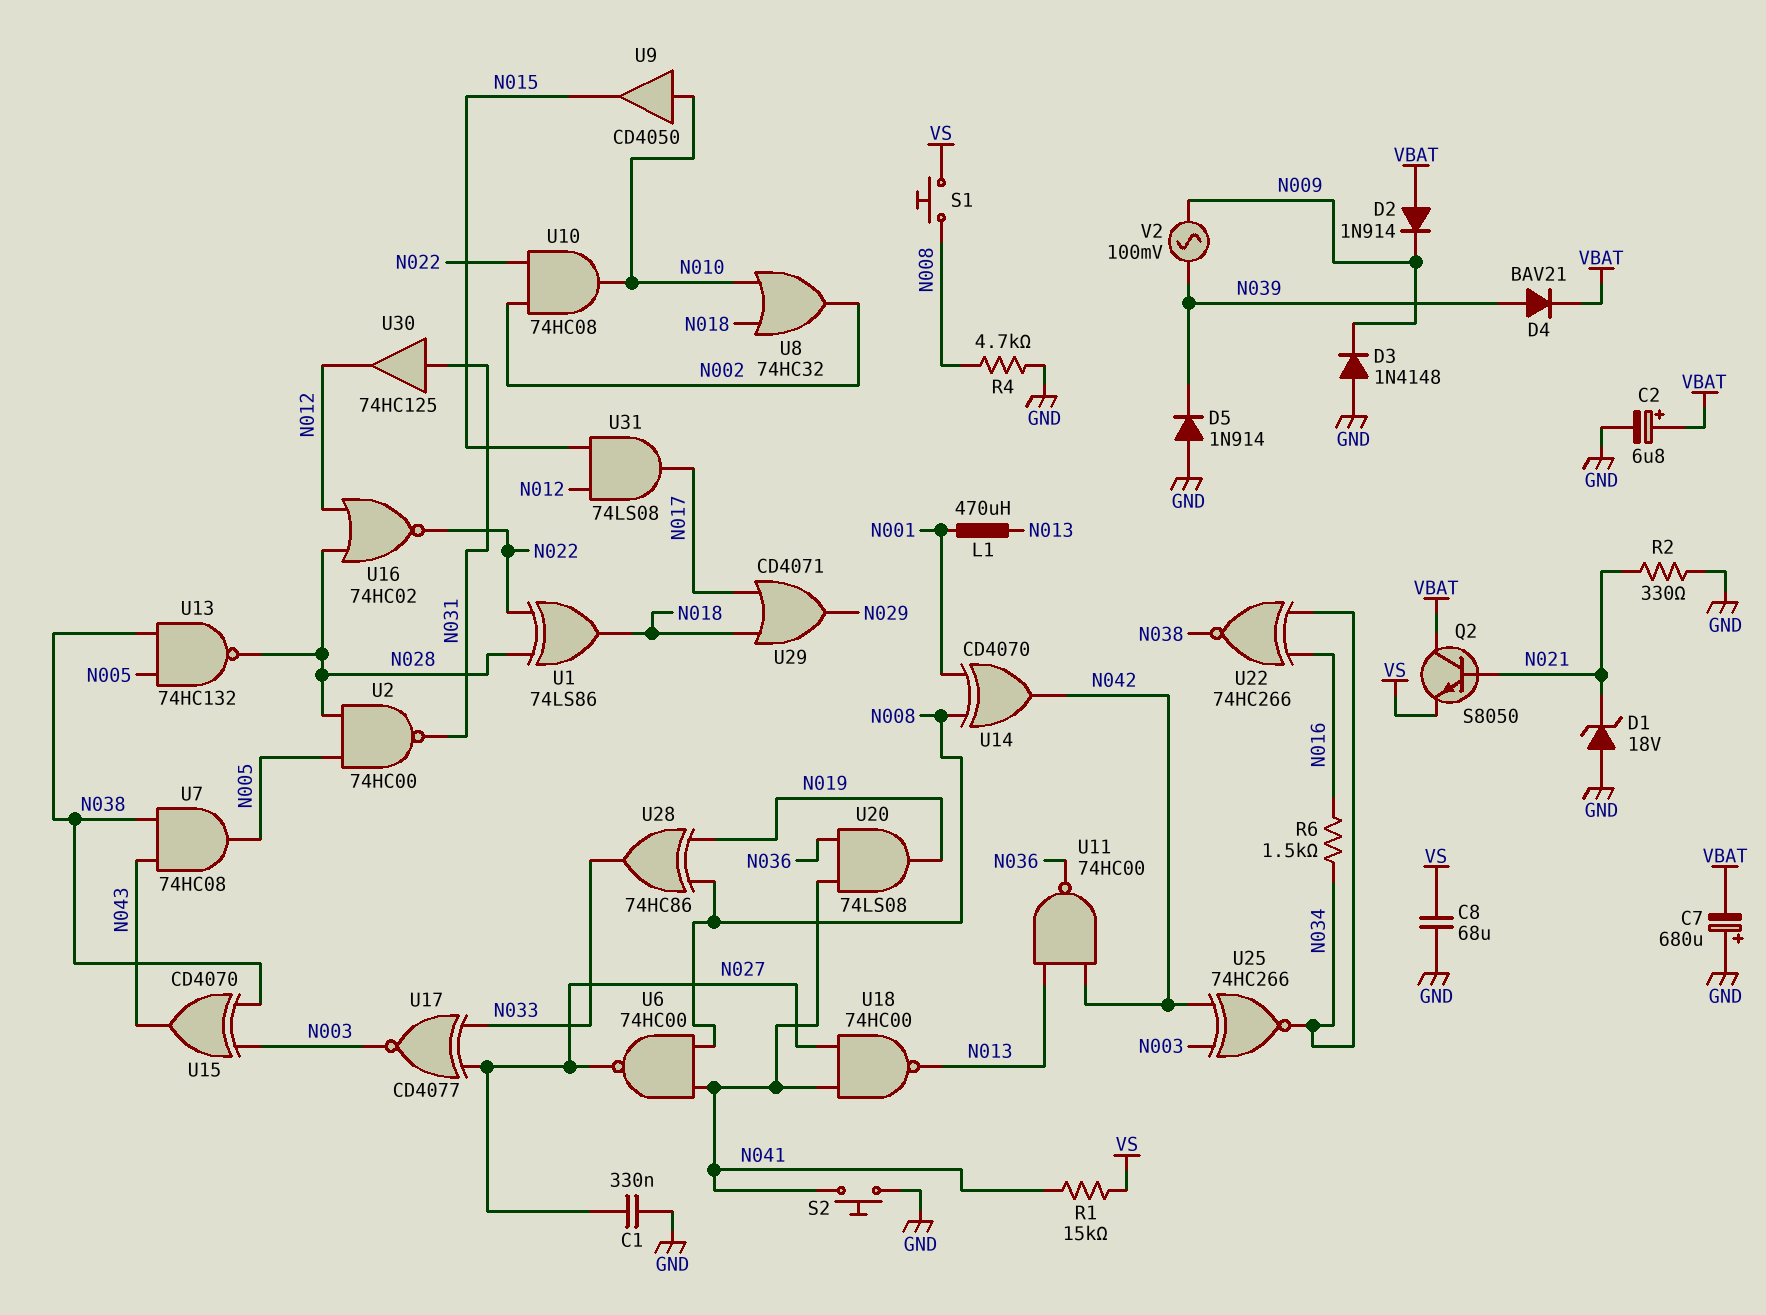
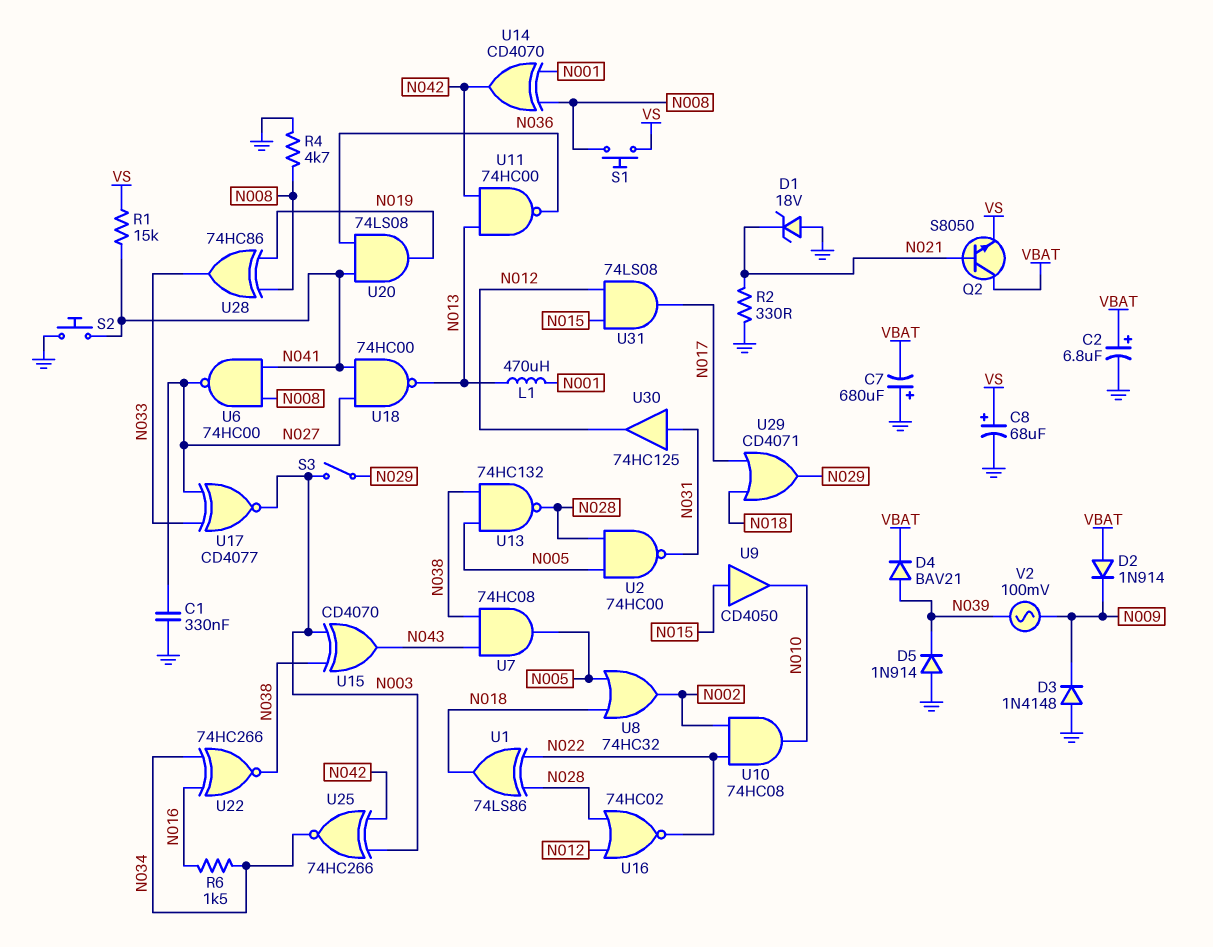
C8: 68uF (GND, VS) -> 68uF (plus VS, minus GND)
S3: none -> switch (N003, N029)
U8: OR 74HC32 (in N010, in N018, out N002) -> OR 74HC32 (in N005, in N018, out N002)
U9: buffer CD4050 (in N010, out N015) -> buffer CD4050 (in N015, out N010)

